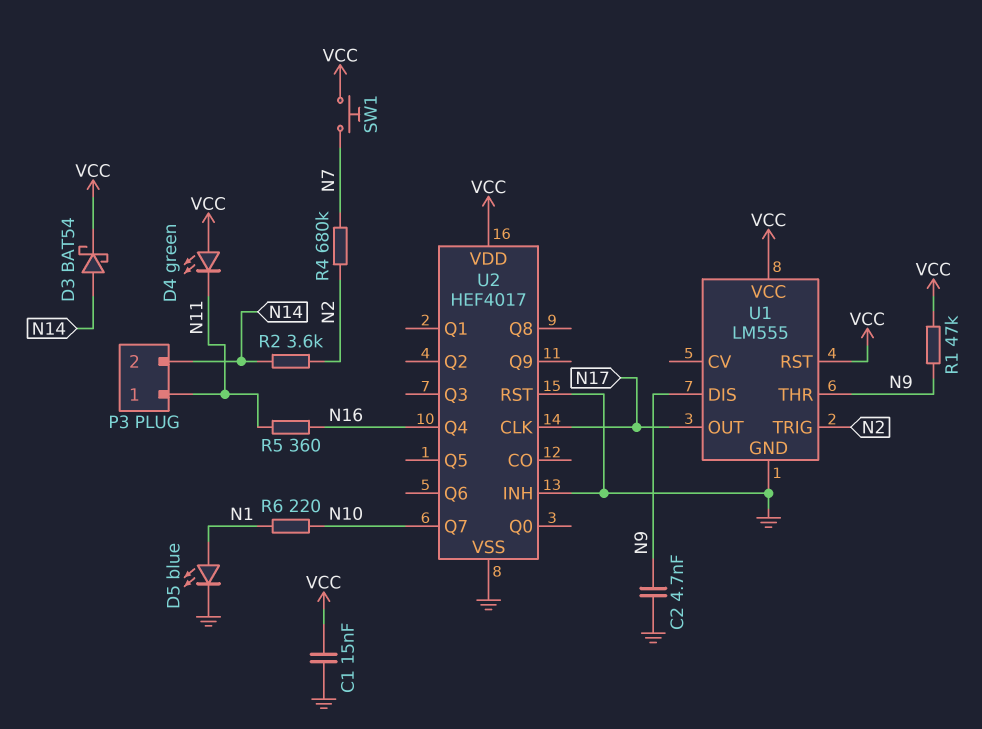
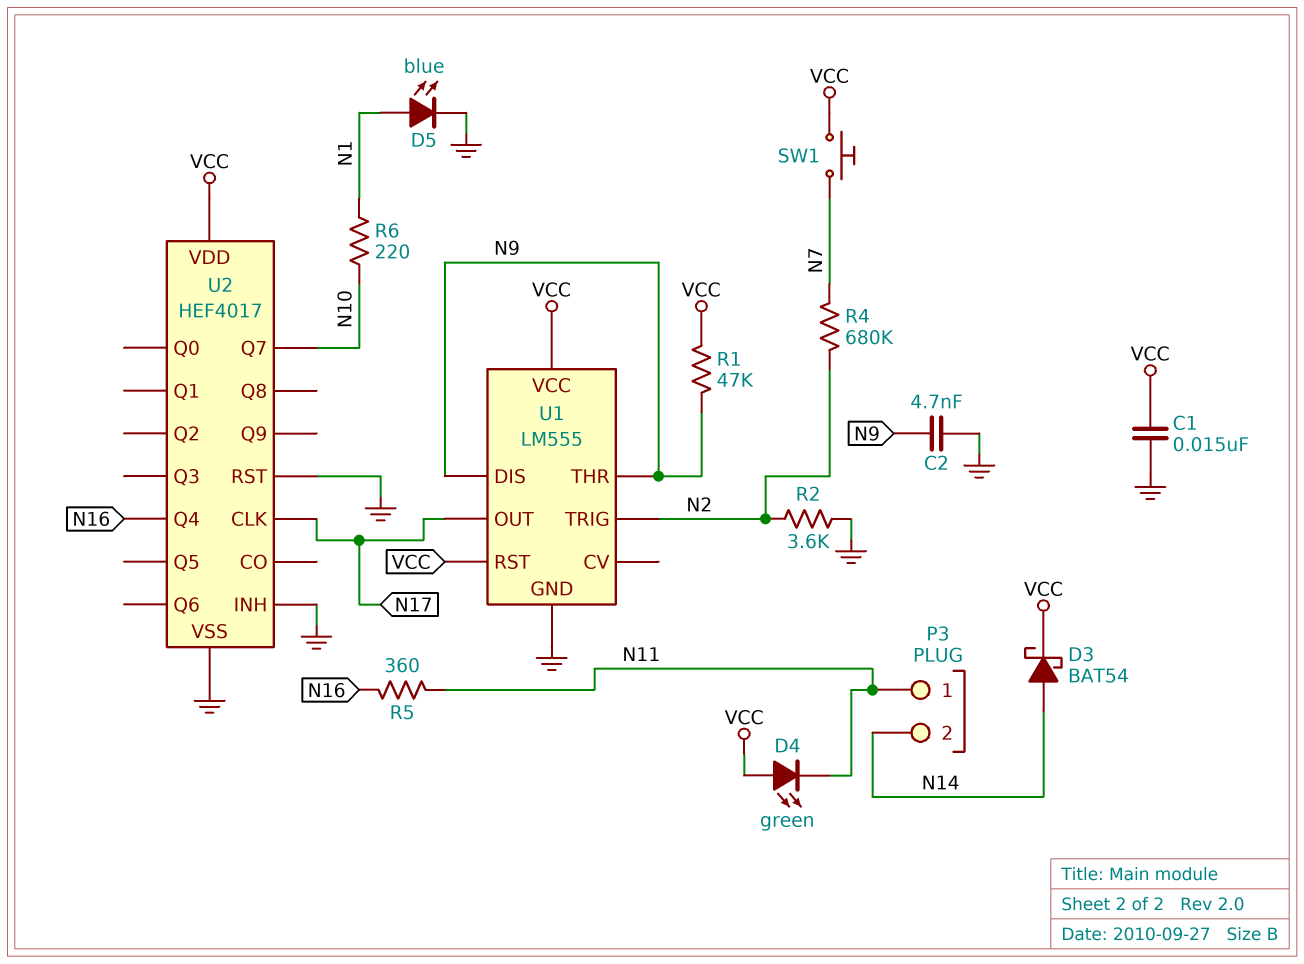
R2: 3.6k (N2, N14) -> 3.6k (GND, N2)

